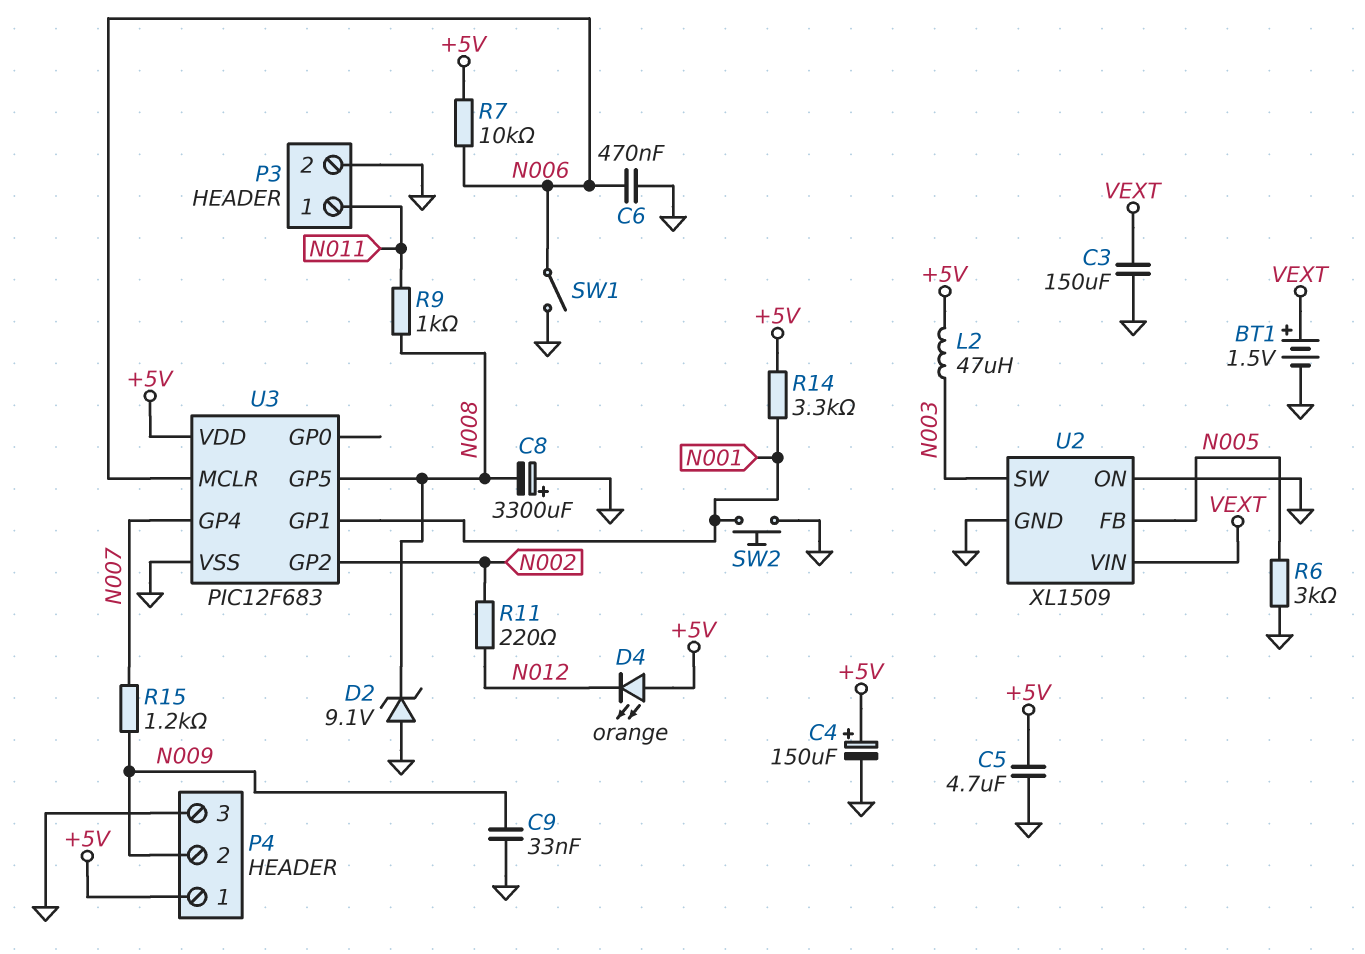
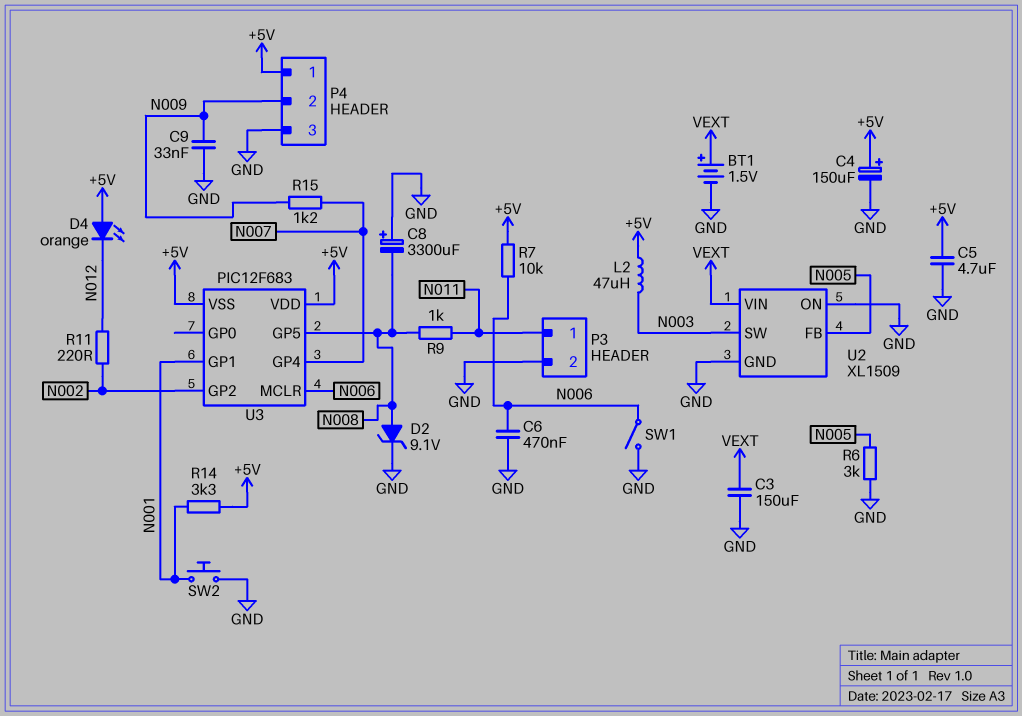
D2: zener 9.1V (A GND, K N008) -> zener 9.1V (A N008, K GND)
U3 pin VSS: GND -> +5V

